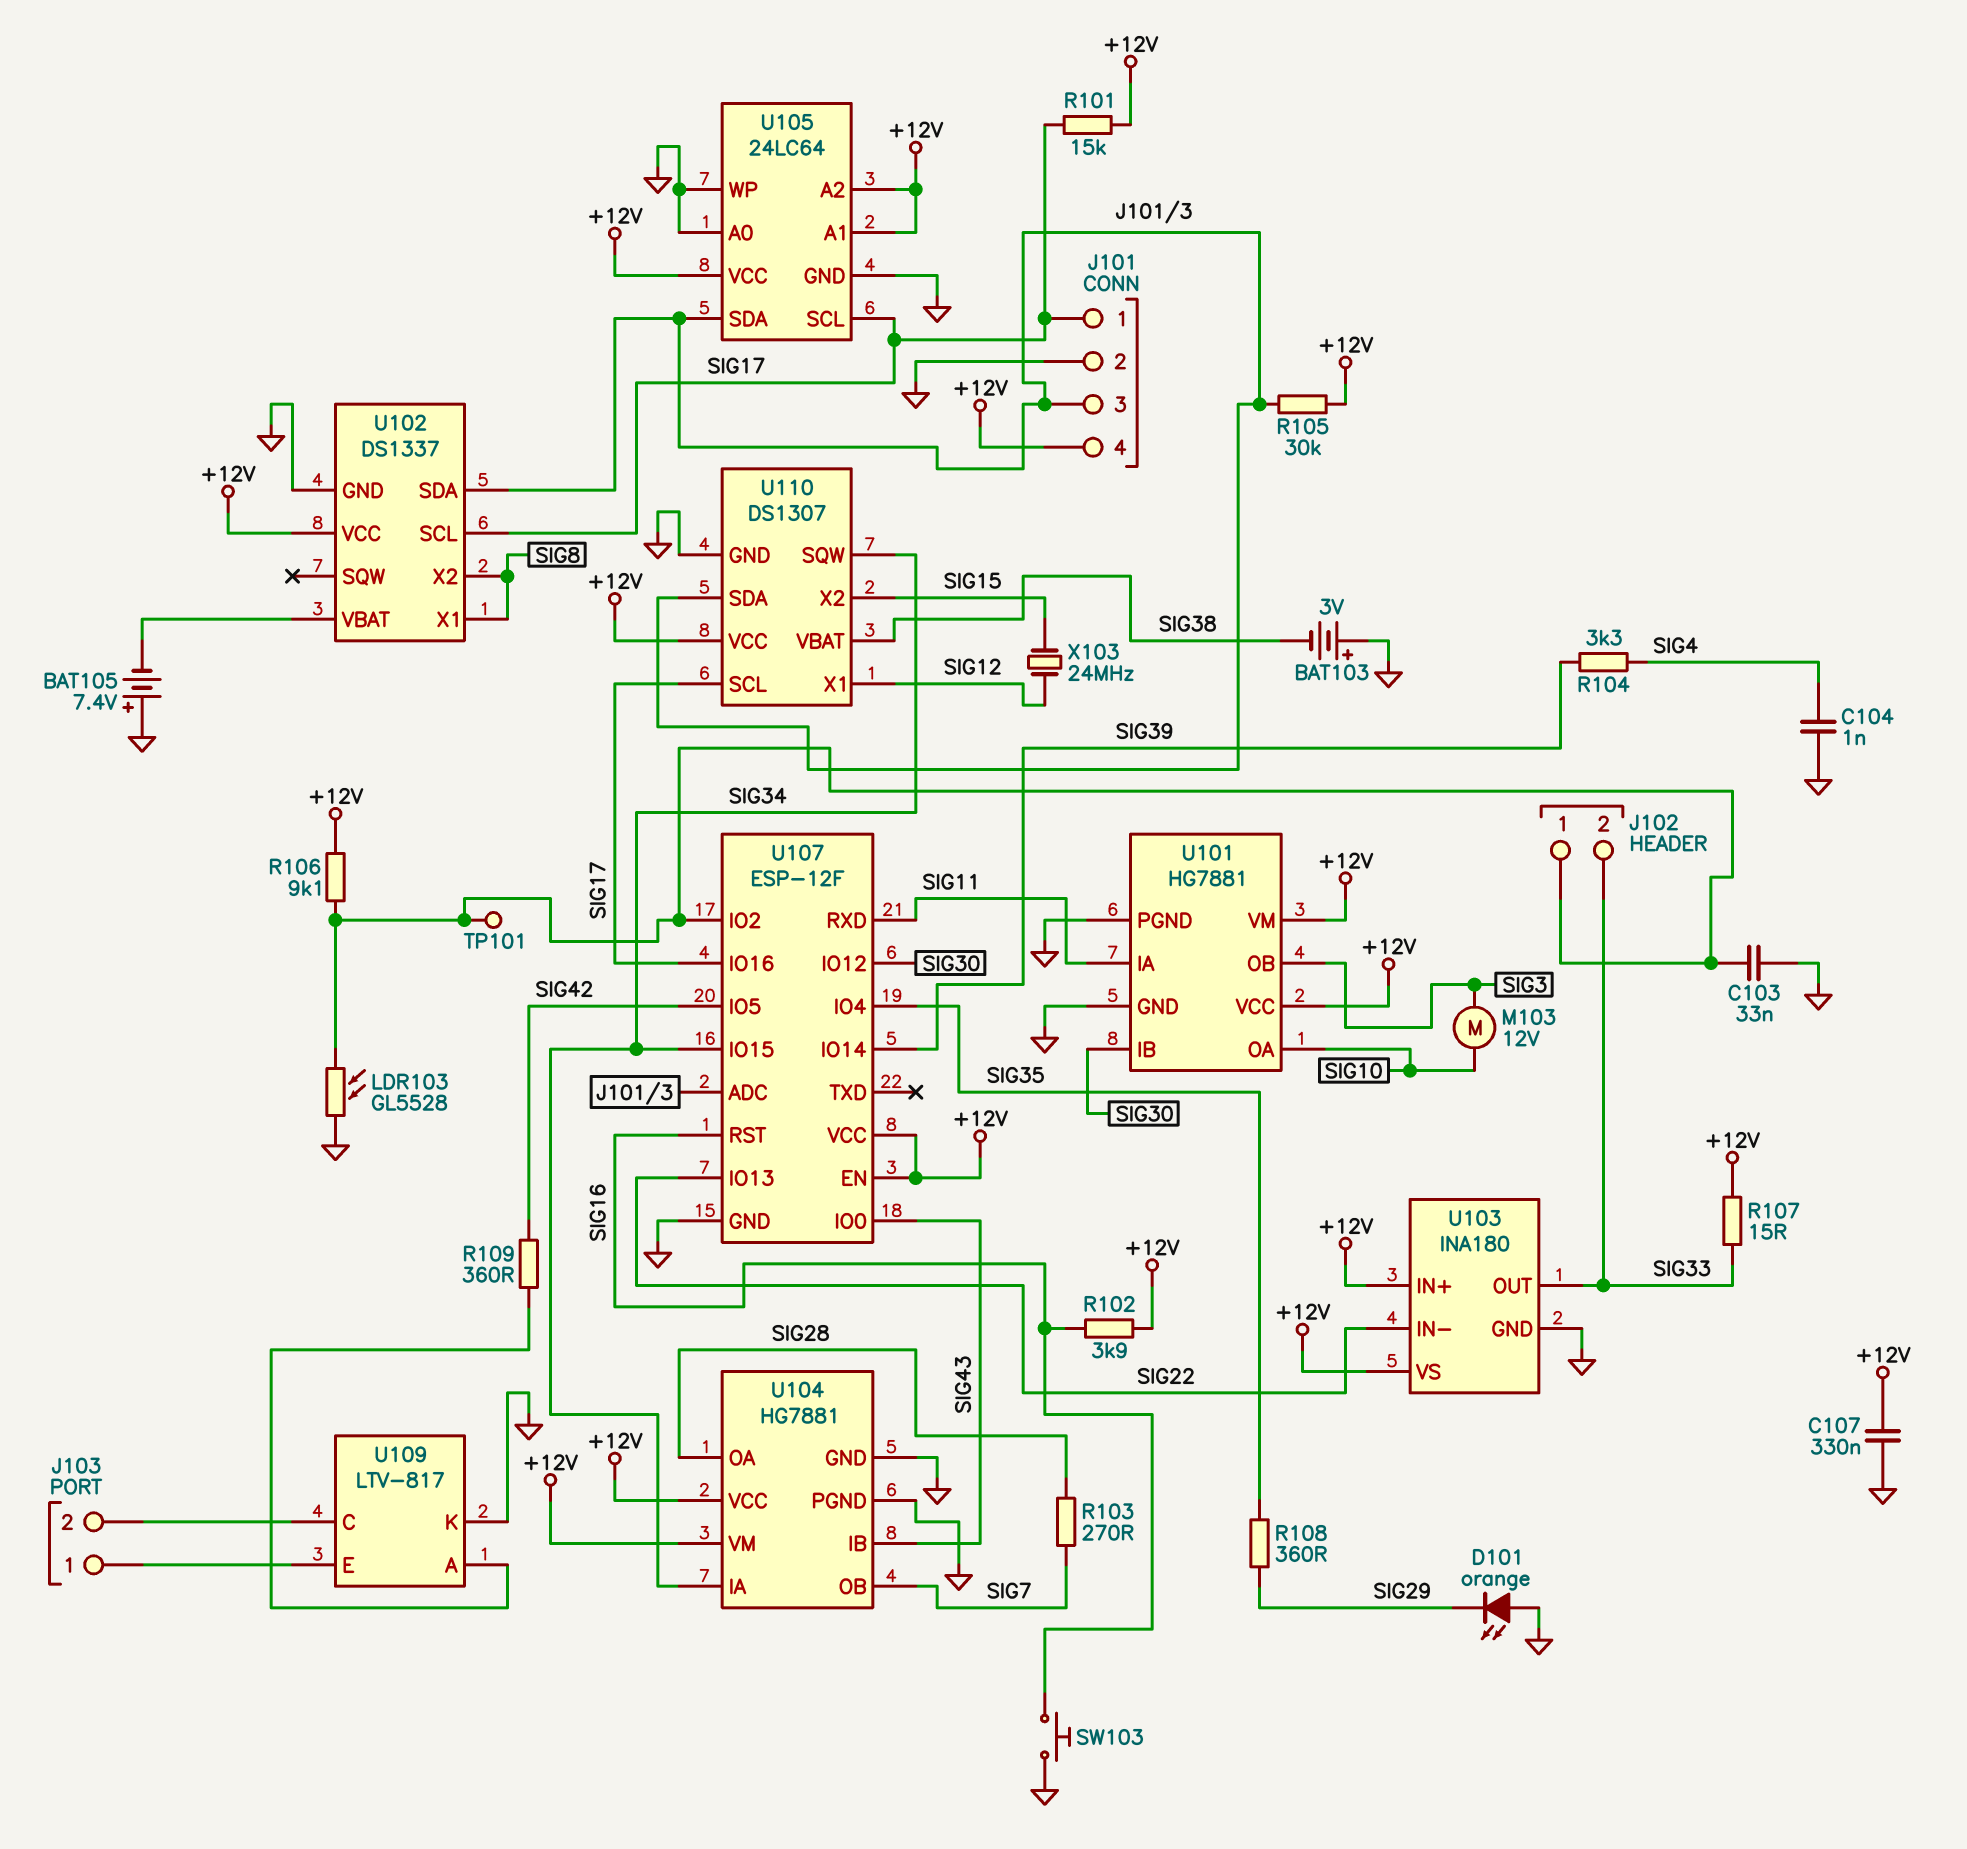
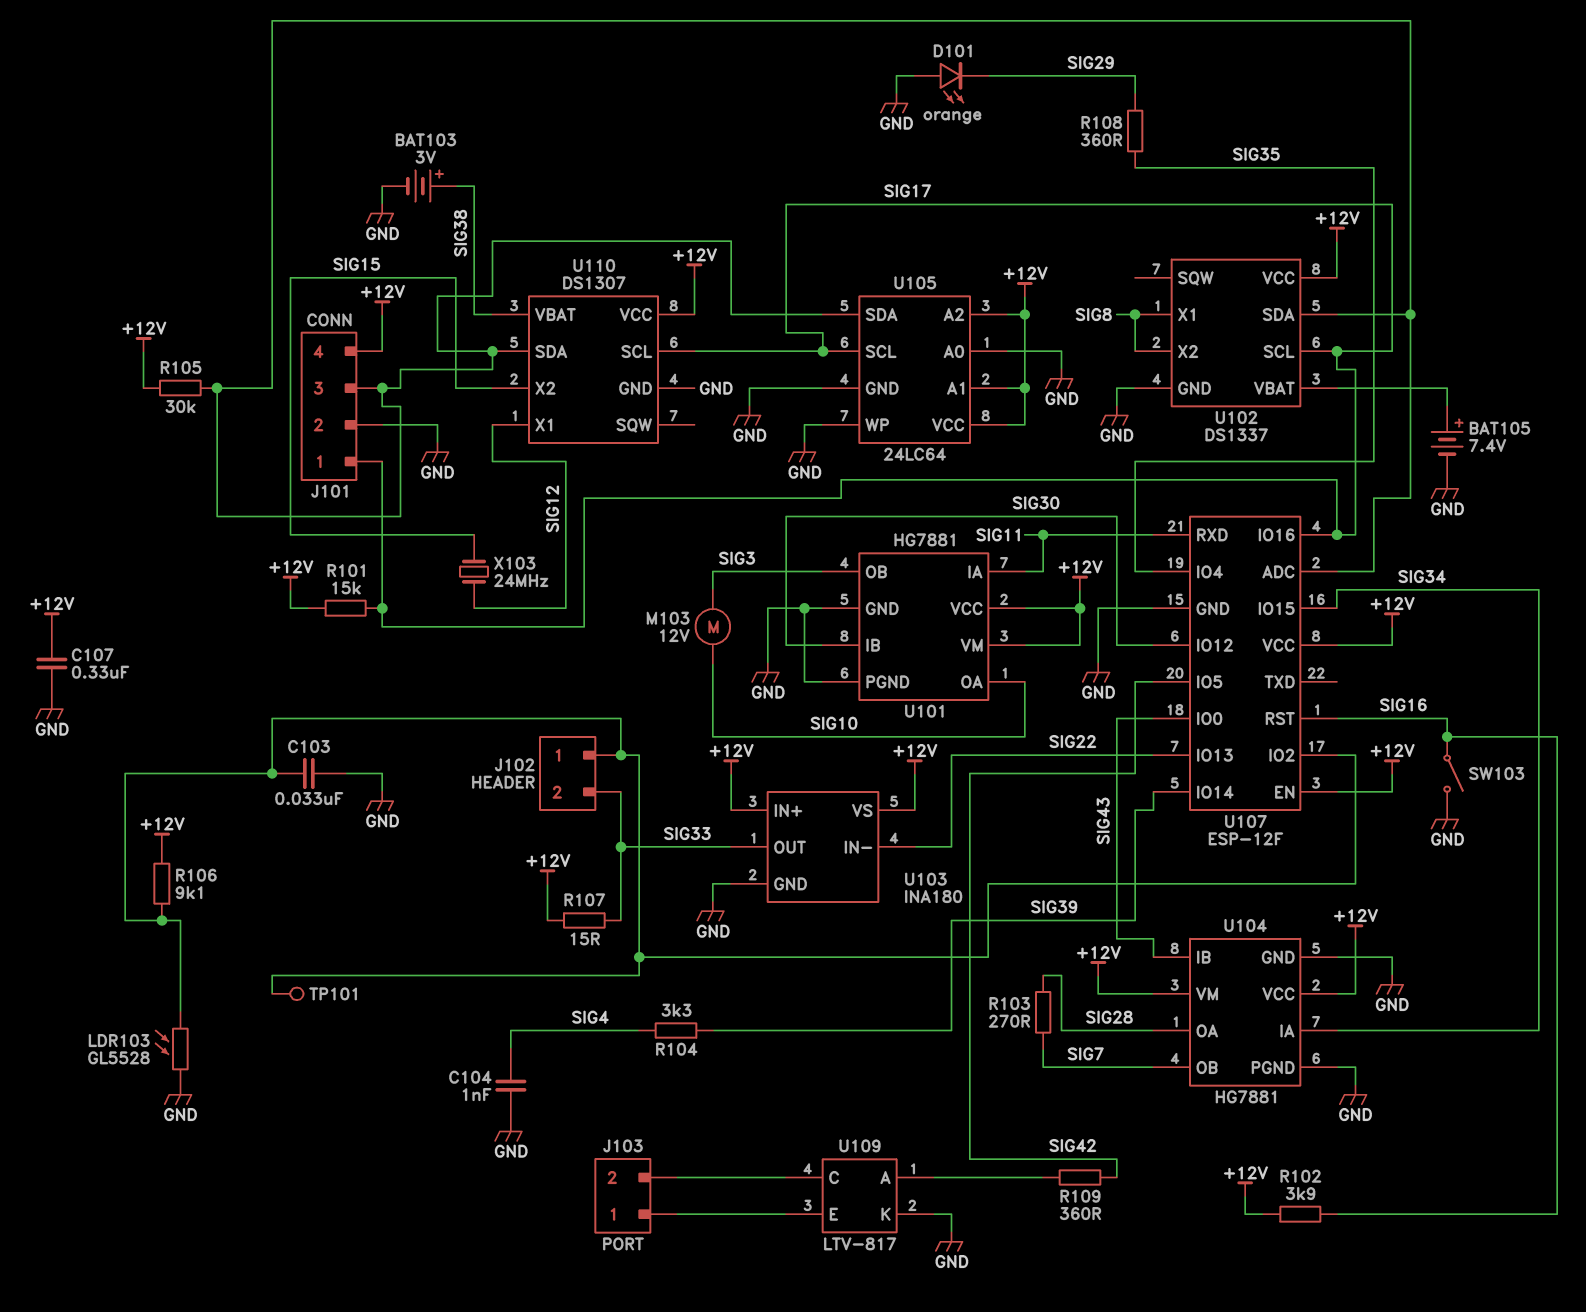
BAT103: 3V (plus GND, minus SIG38) -> 3V (plus SIG38, minus GND)
BAT105: 7.4V (plus GND, minus U102/VBAT) -> 7.4V (plus U102/VBAT, minus GND)
SW103: button (GND, SIG16) -> switch (GND, SIG16)
U110 pin SQW: SIG34 -> none

